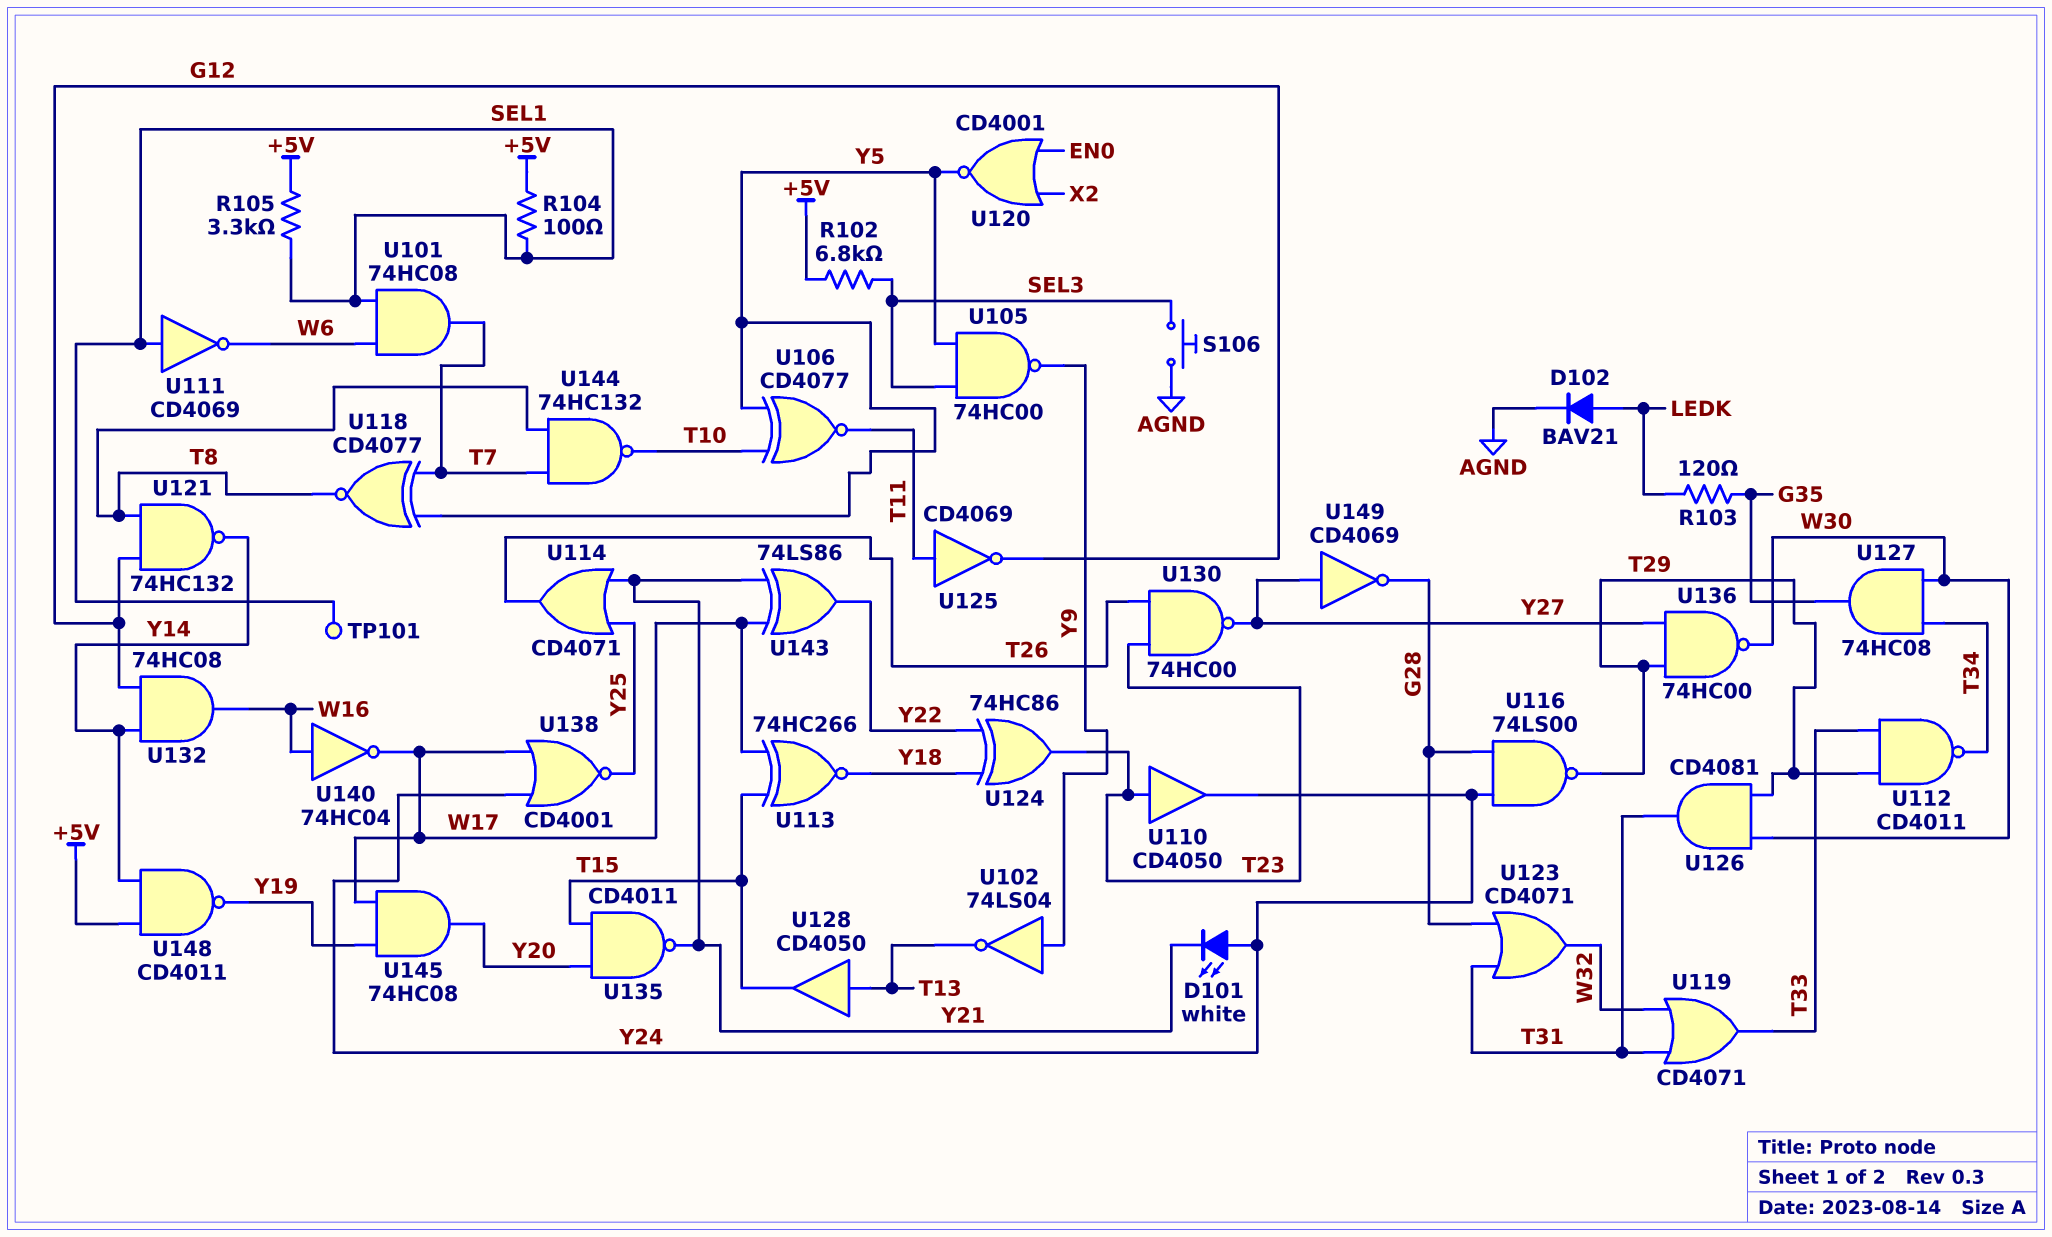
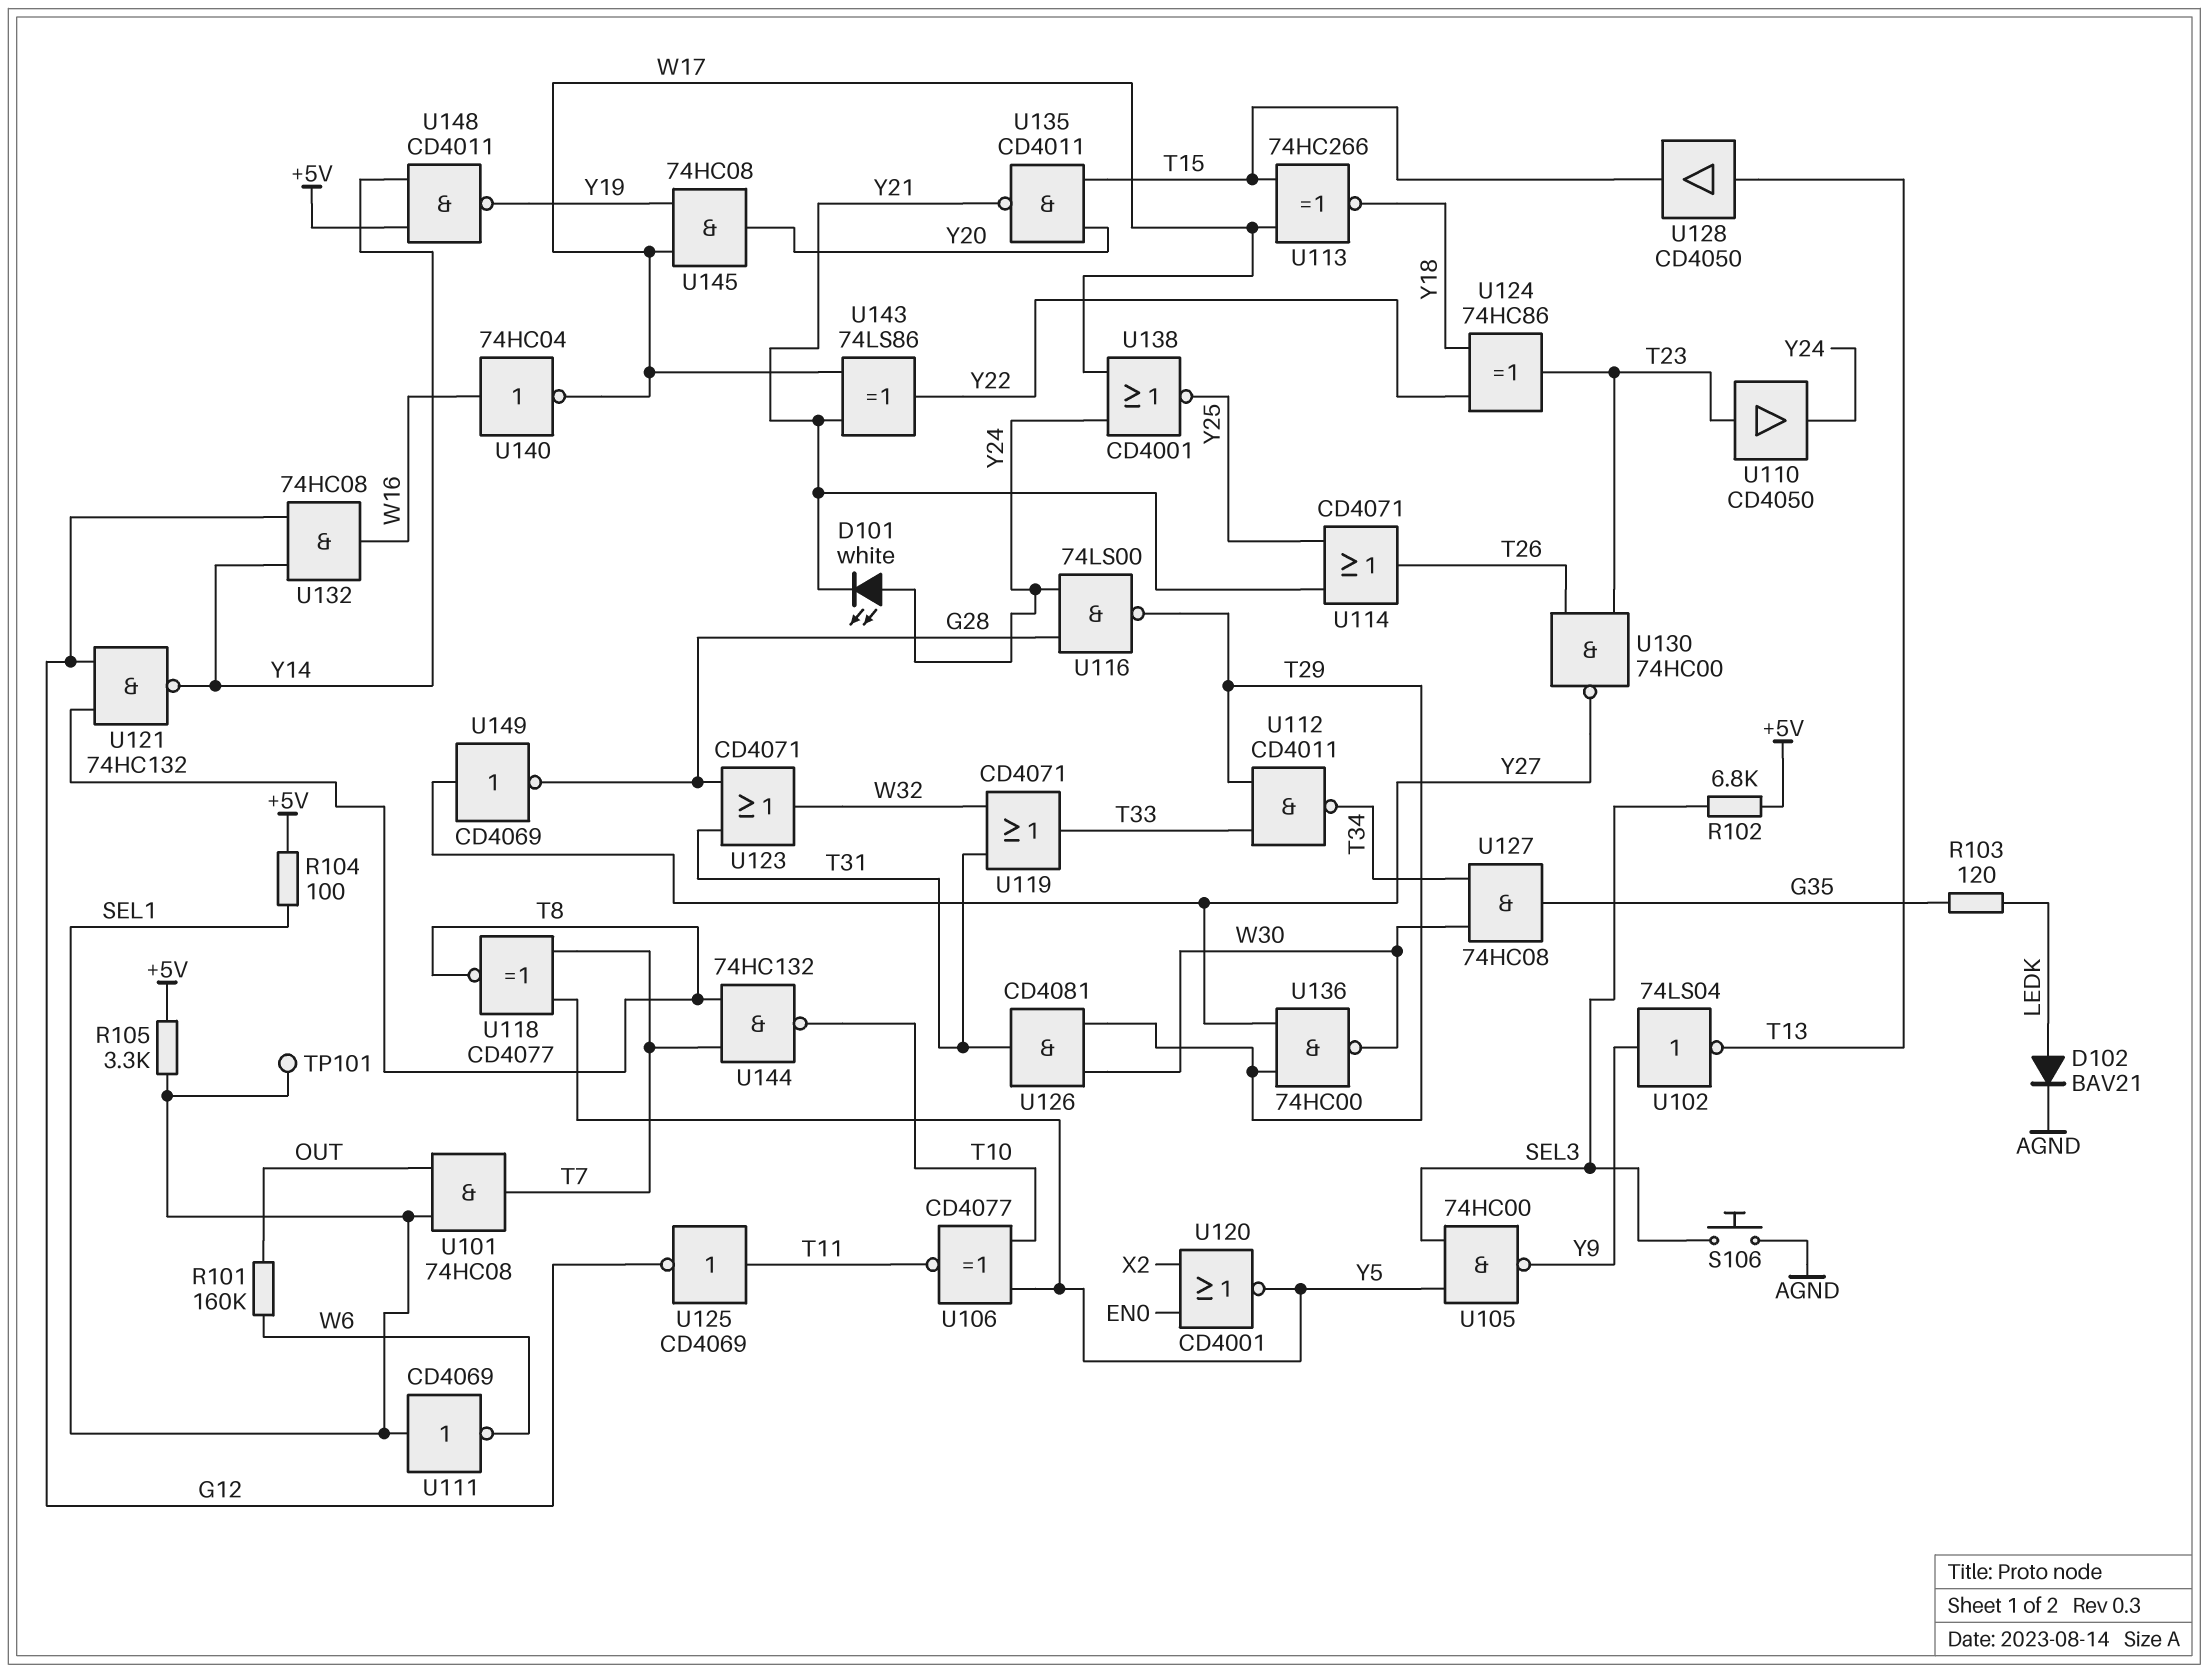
R101: none -> 160k (OUT, W6)
U101: AND 74HC08 (in SEL1, in W6, out T7) -> AND 74HC08 (in OUT, in SEL1, out T7)

